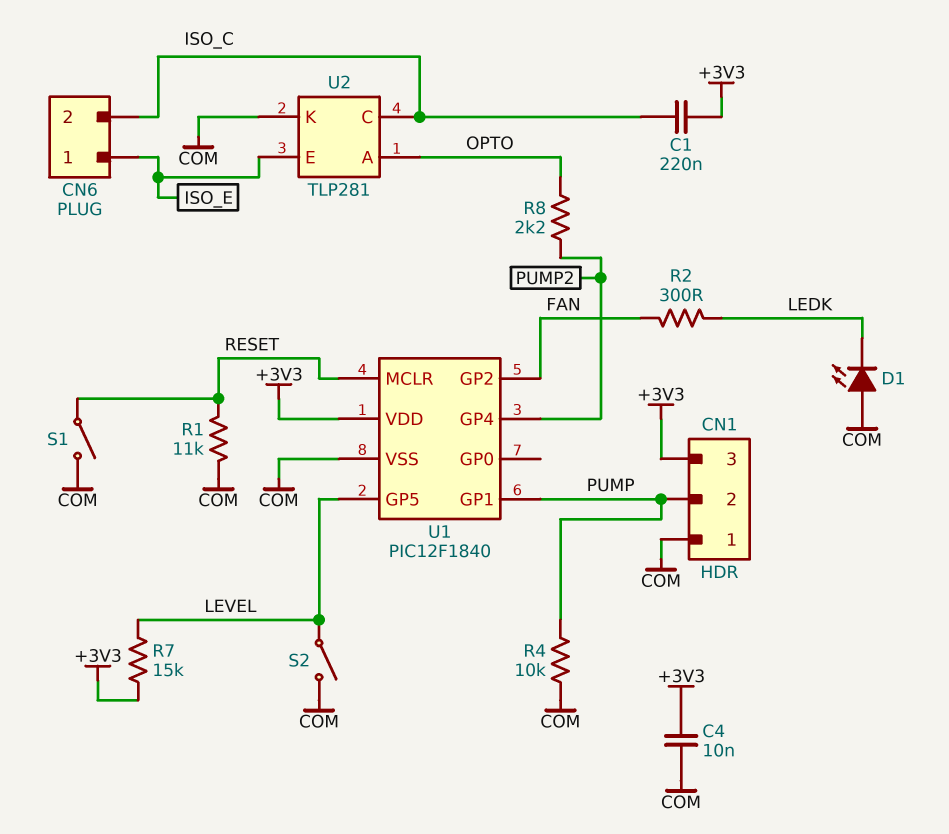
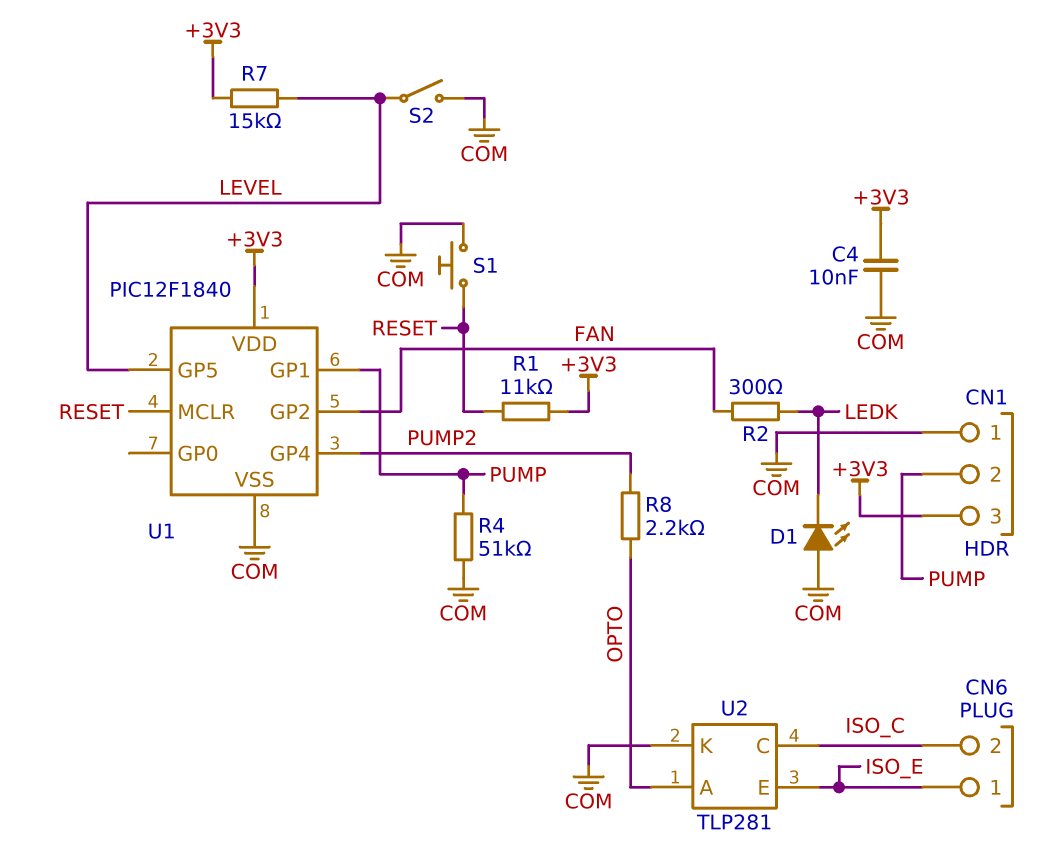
C1: 220nF (+3V3, ISO_C) -> none
R1: 11k (COM, RESET) -> 11k (+3V3, RESET)
R4: 10k (COM, PUMP) -> 51k (COM, PUMP)
S1: switch (COM, RESET) -> button (COM, RESET)

